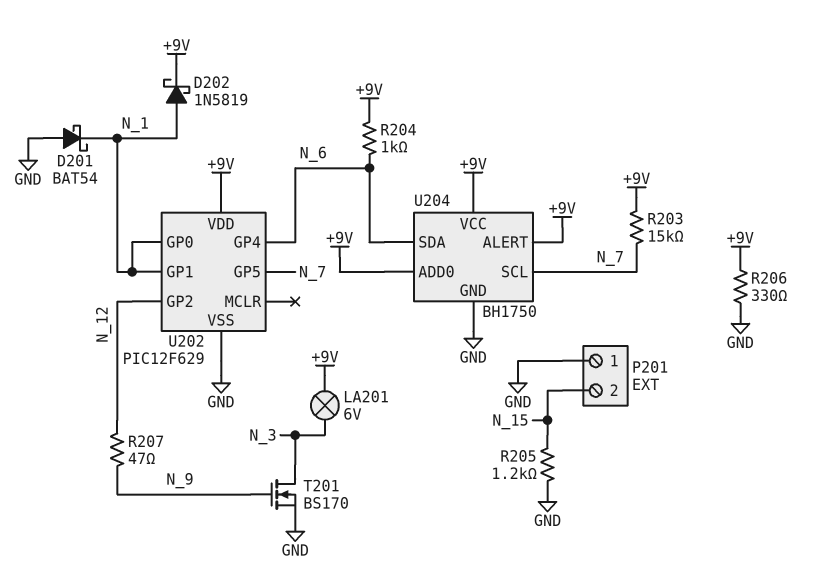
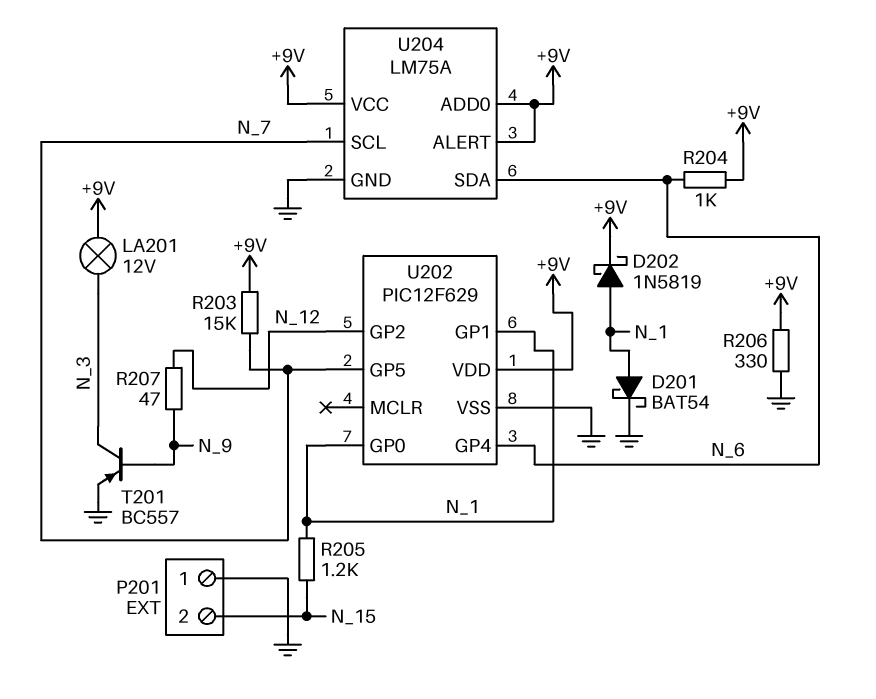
D201: schottky BAT54 (A GND, K N_1) -> schottky BAT54 (A N_1, K GND)
LA201: lamp 6V (+9V, N_3) -> lamp 12V (+9V, N_3)
R205: 1.2k (GND, N_15) -> 1.2k (N_1, N_15)
T201: NMOS BS170 (G N_9, D N_3, S GND) -> PNP BC557 (B N_9, C N_3, E GND)
U204: BH1750 -> LM75A

